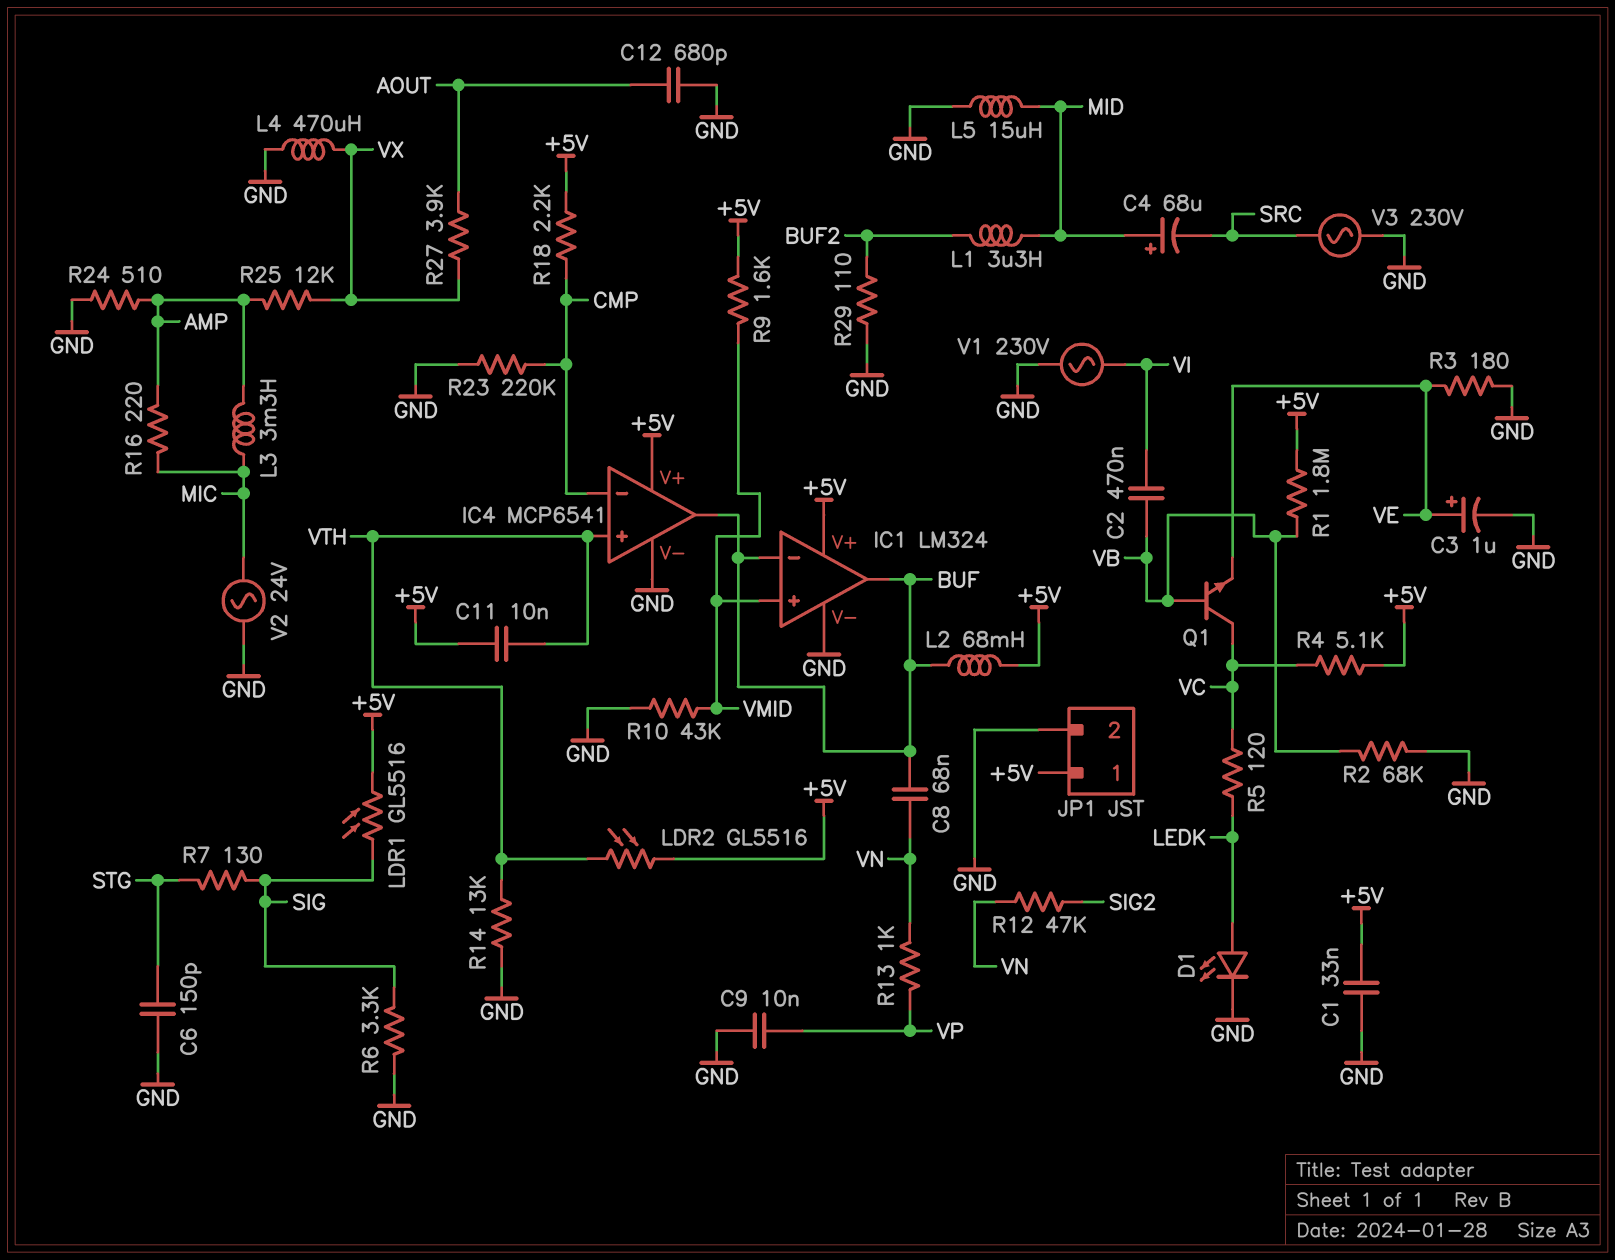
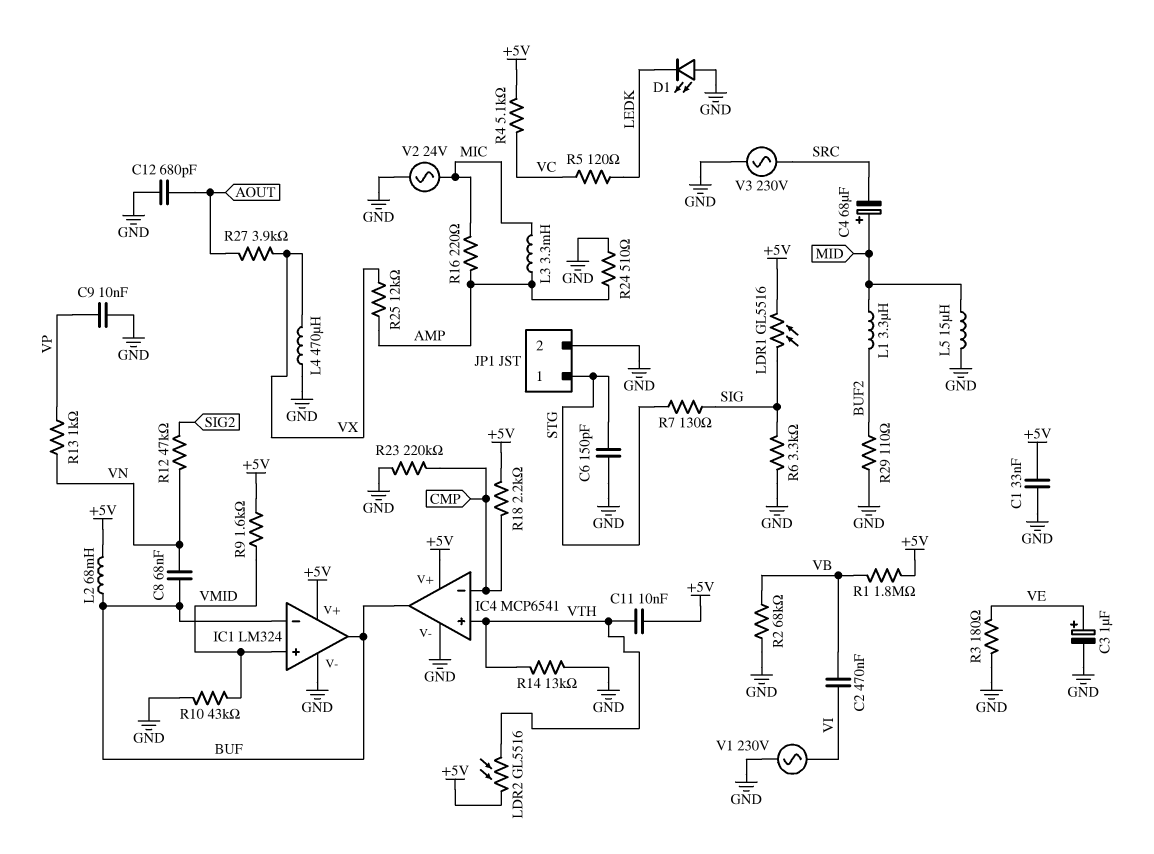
D1: LED (A LEDK, K GND) -> LED (A GND, K LEDK)
JP1 pin 1: +5V -> STG
Q1: NPN (B VB, C VC, E VE) -> none

